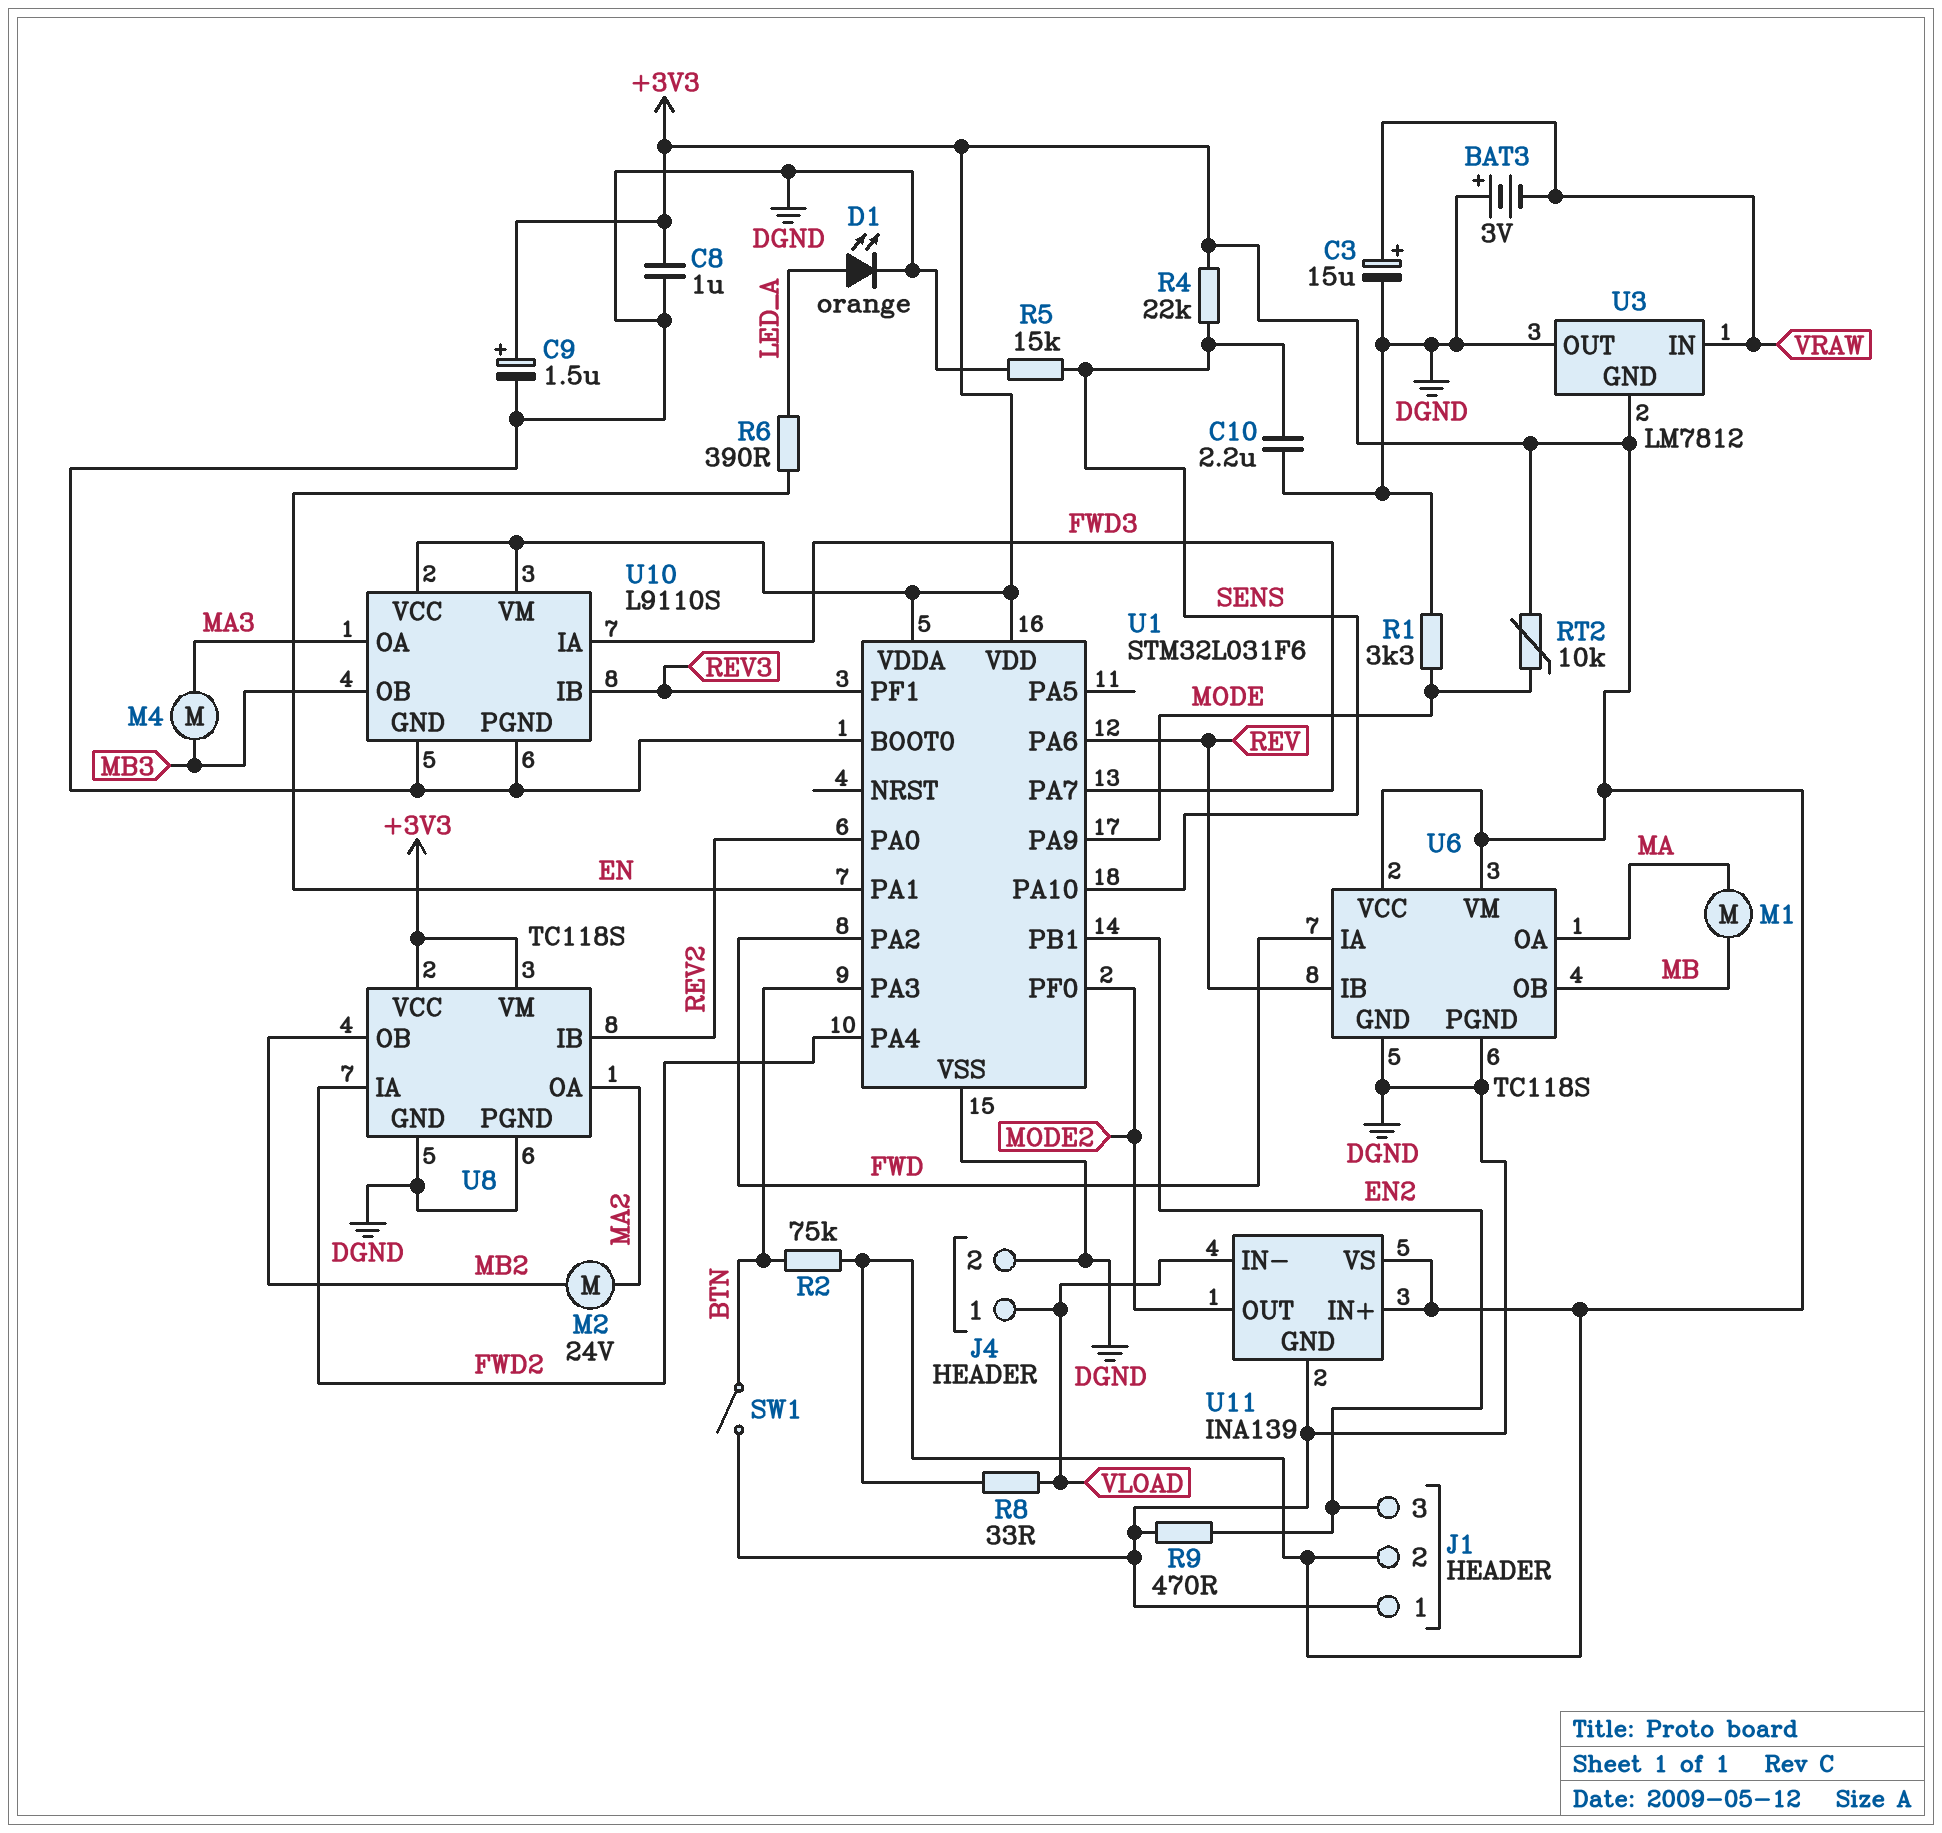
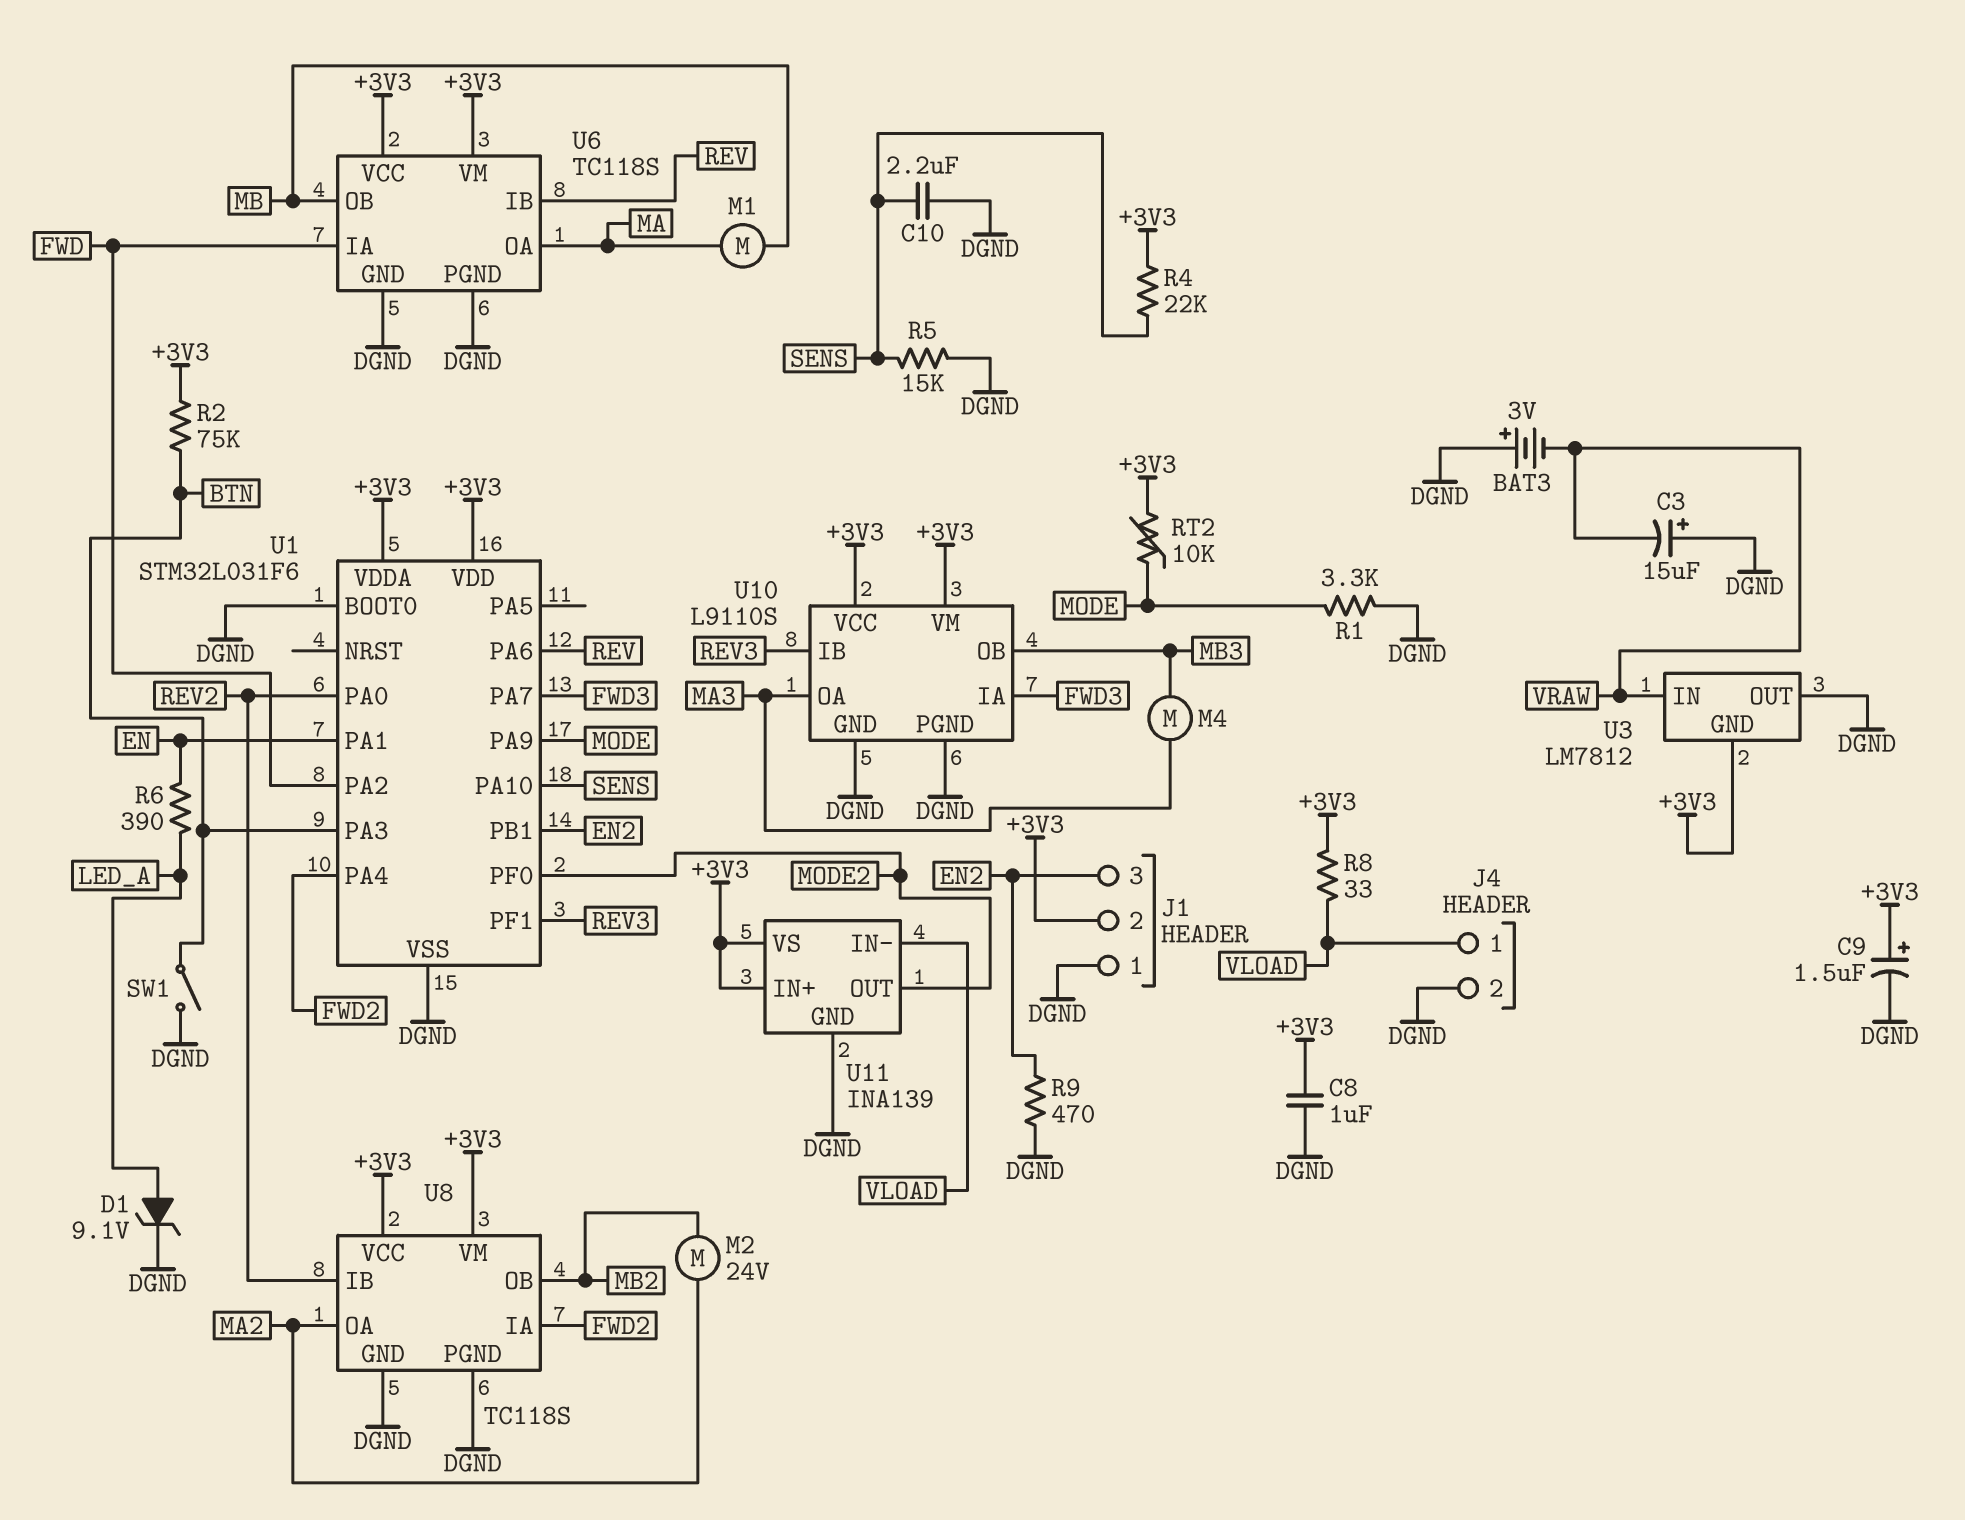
C3: 15uF (plus VRAW, minus DGND) -> 15uF (plus DGND, minus VRAW)
D1: LED orange (A LED_A, K DGND) -> zener 9.1V (A LED_A, K DGND)

